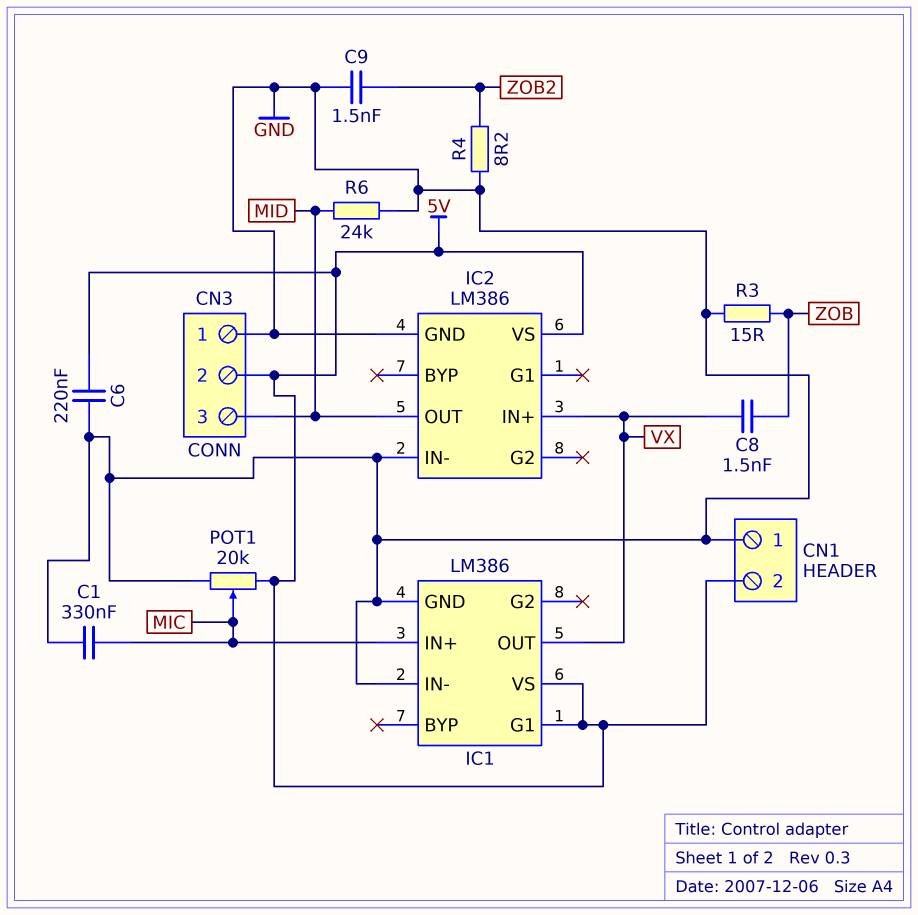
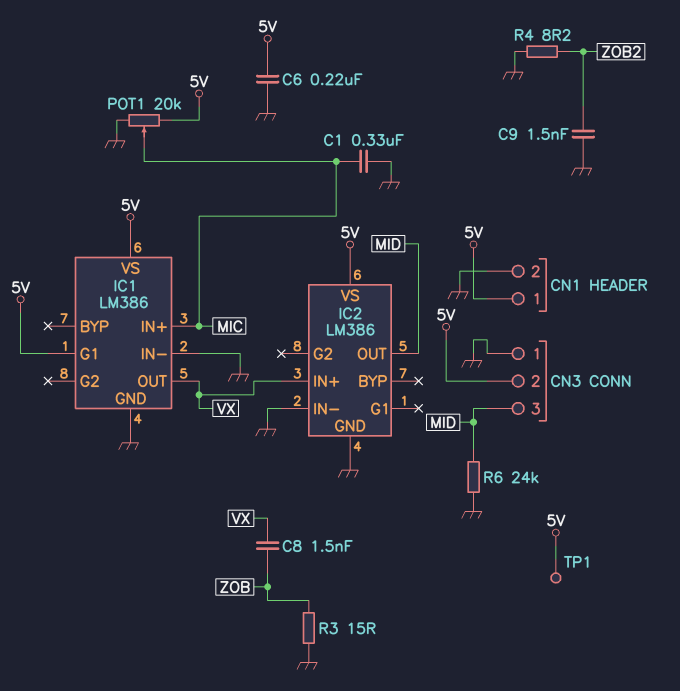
CN1 pin 1: GND -> 5V
CN1 pin 2: 5V -> GND
TP1: none -> test point (5V)

